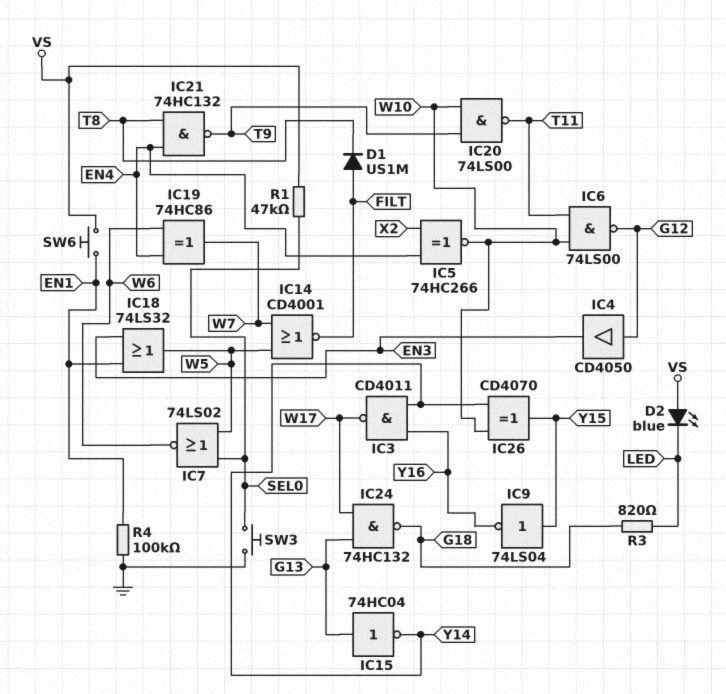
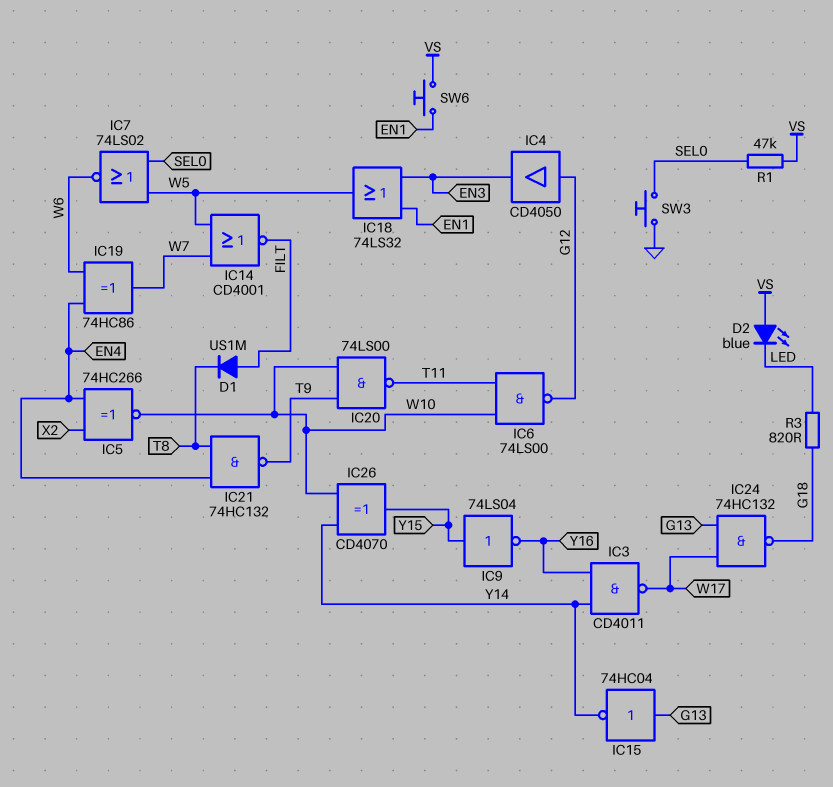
R4: 100k (EN1, GND) -> none

